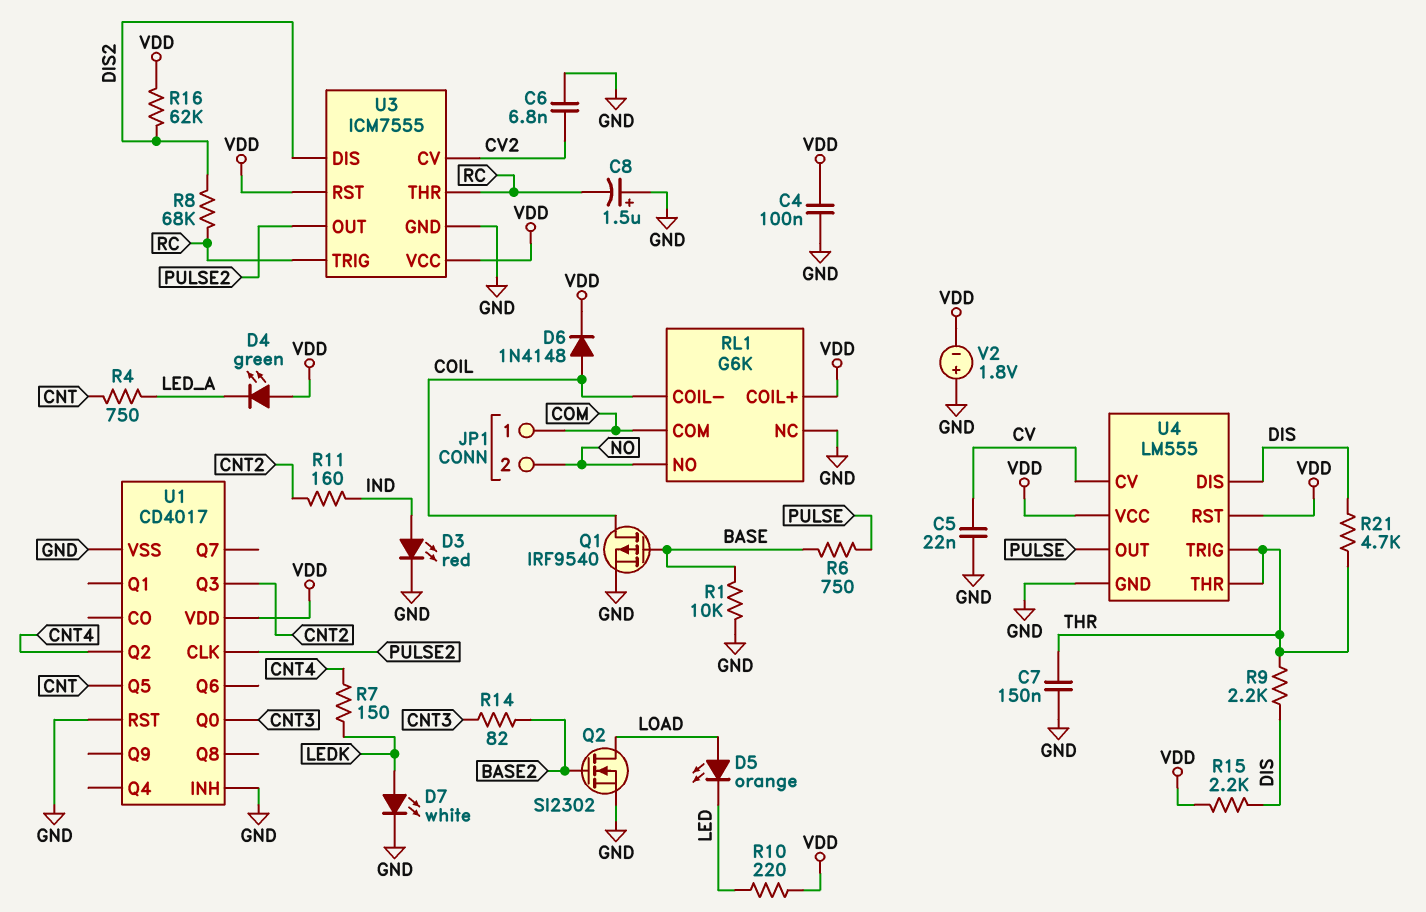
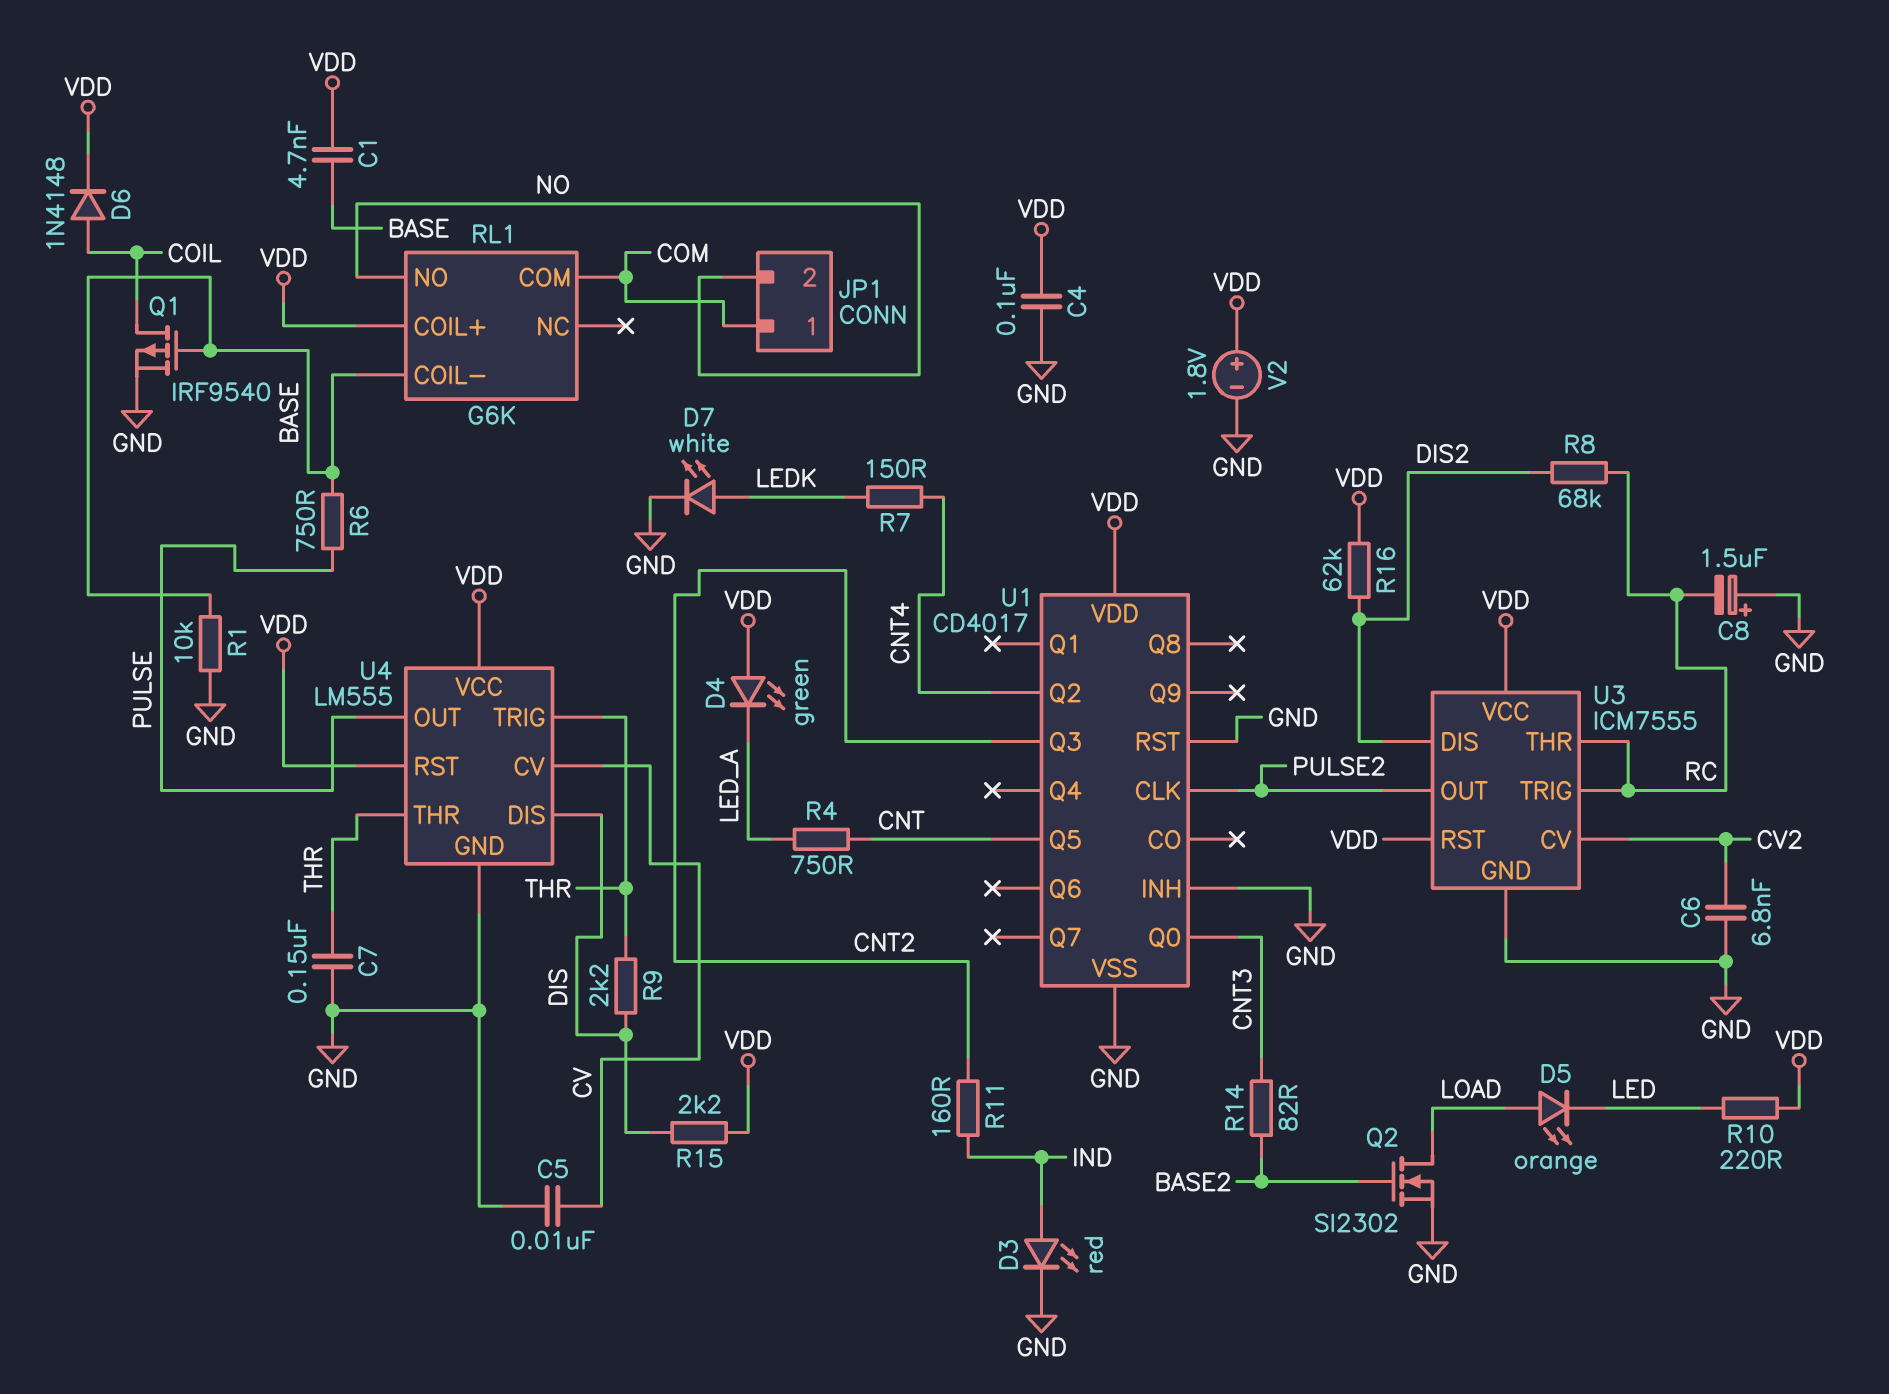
C1: none -> 4.7nF (BASE, VDD)
C5: 22nF (CV, GND) -> 10nF (CV, GND)
R21: 4.7k (DIS, THR) -> none
RL1 pin COIL-: COIL -> BASE
RL1 pin NC: GND -> none
V2: 1.8V (plus GND, minus VDD) -> 1.8V (plus VDD, minus GND)

